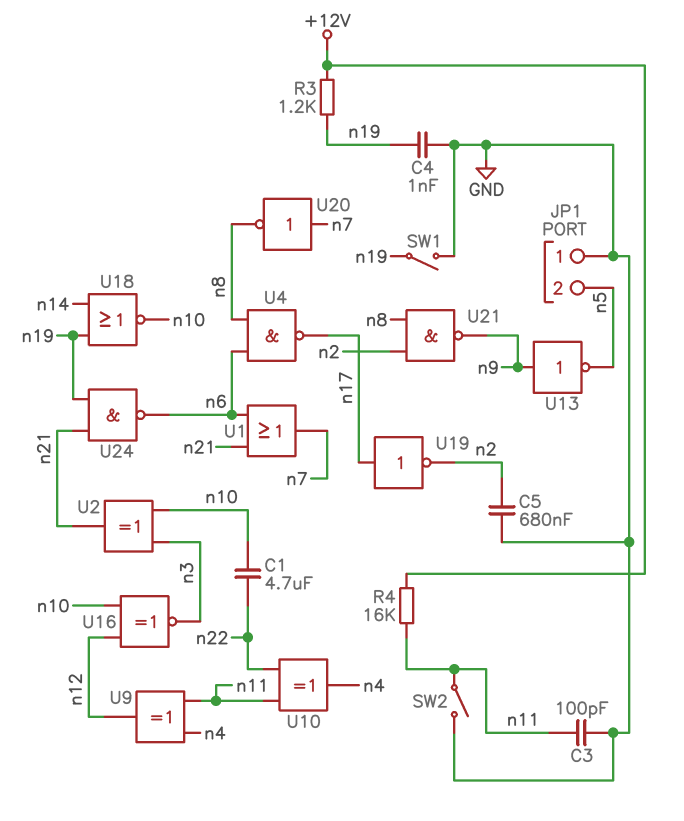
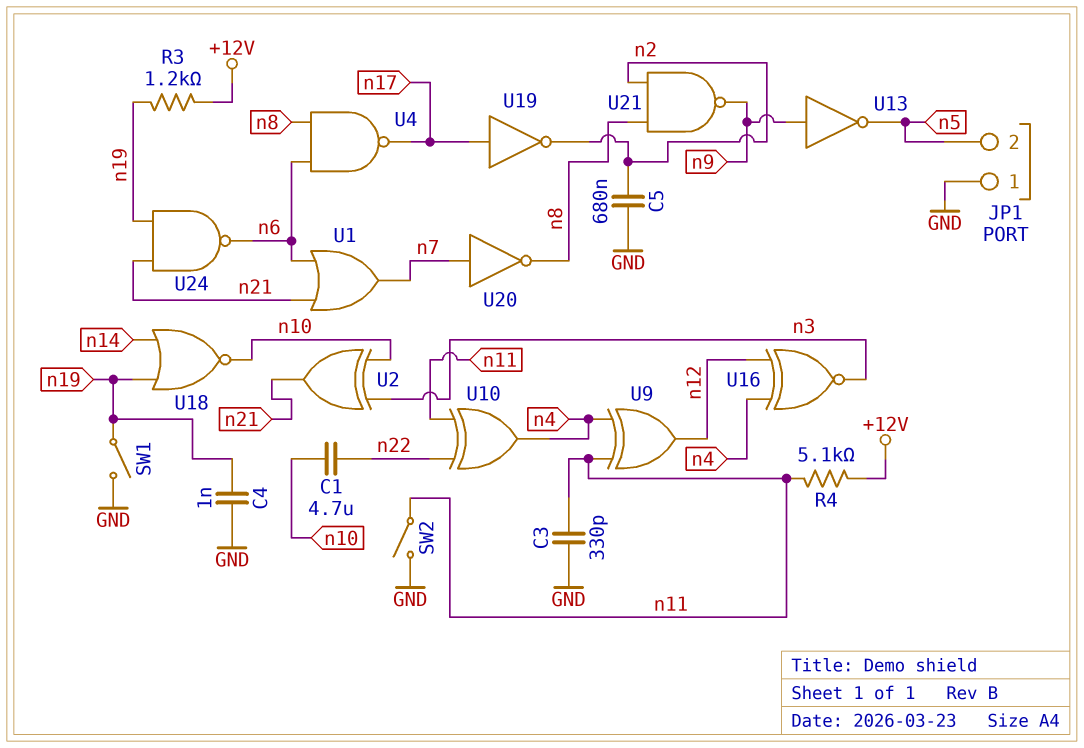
C3: 100pF (GND, n11) -> 330pF (GND, n11)
R4: 16k (+12V, n11) -> 5.1k (+12V, n11)
U16: XNOR (in n10, in n12, out n3) -> XNOR (in n4, in n12, out n3)

